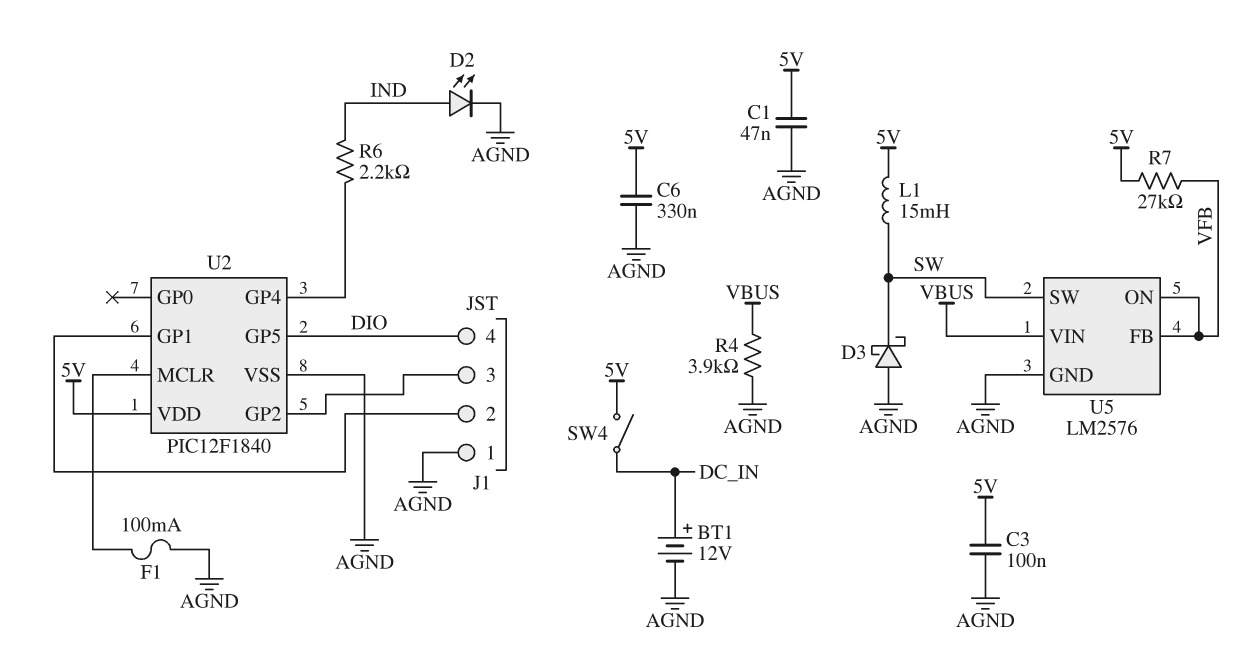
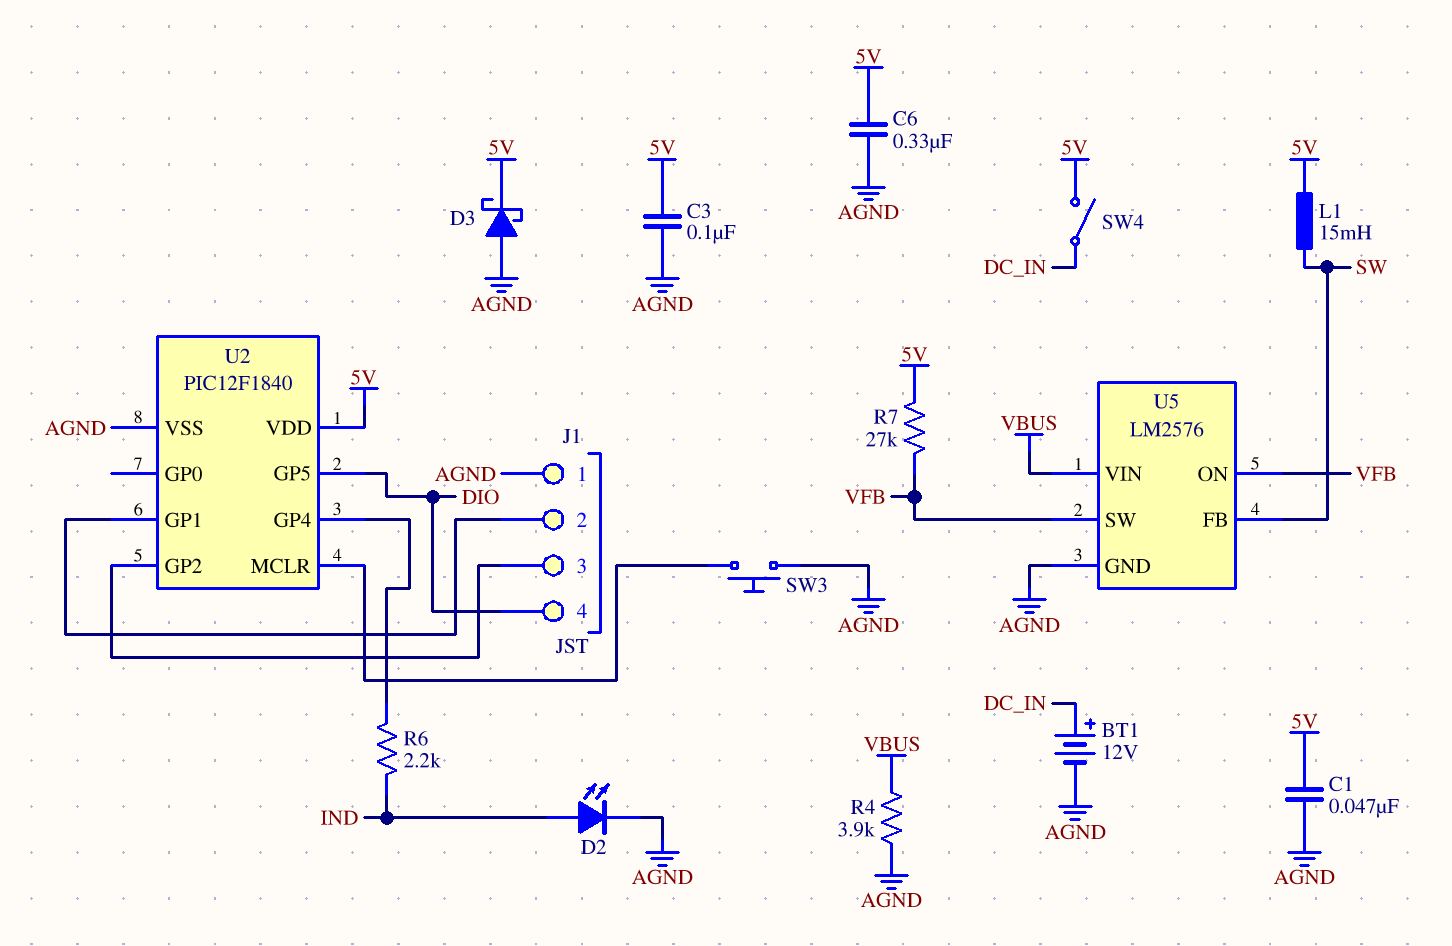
D3: schottky (A AGND, K SW) -> schottky (A AGND, K 5V)
F1: 100mA (AGND, U2/MCLR) -> none
SW3: none -> button (AGND, U2/MCLR)
U5 pin FB: VFB -> SW
U5 pin SW: SW -> VFB

